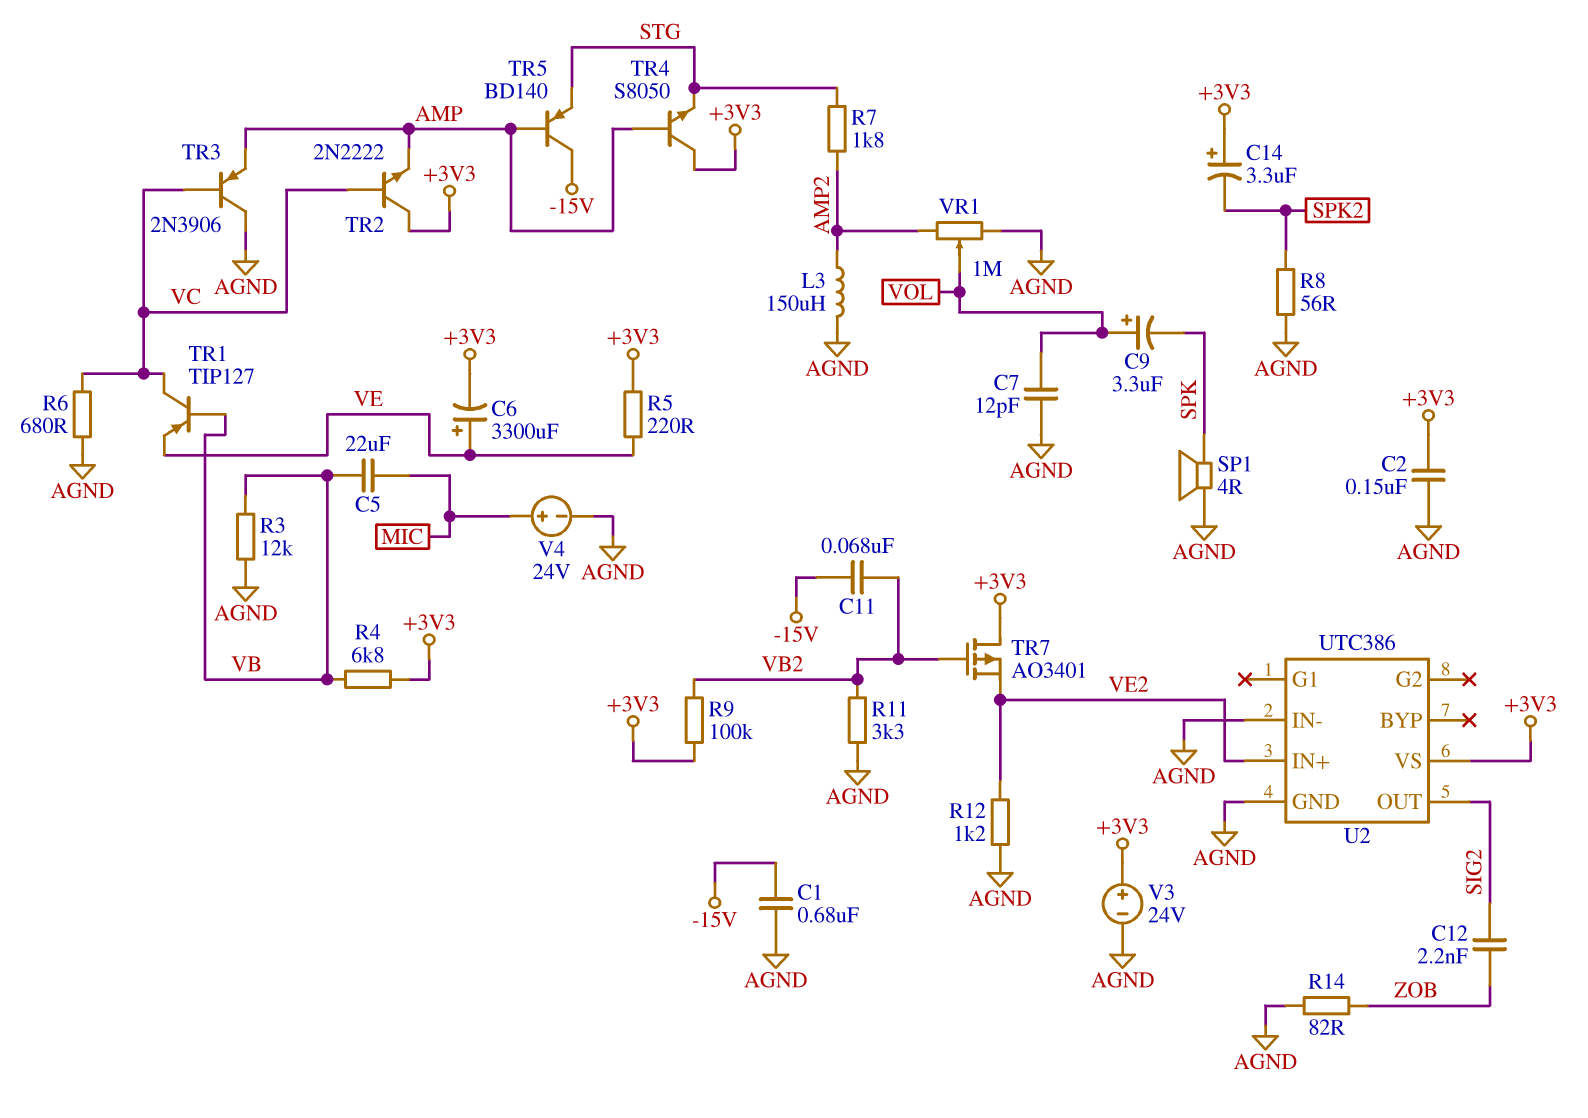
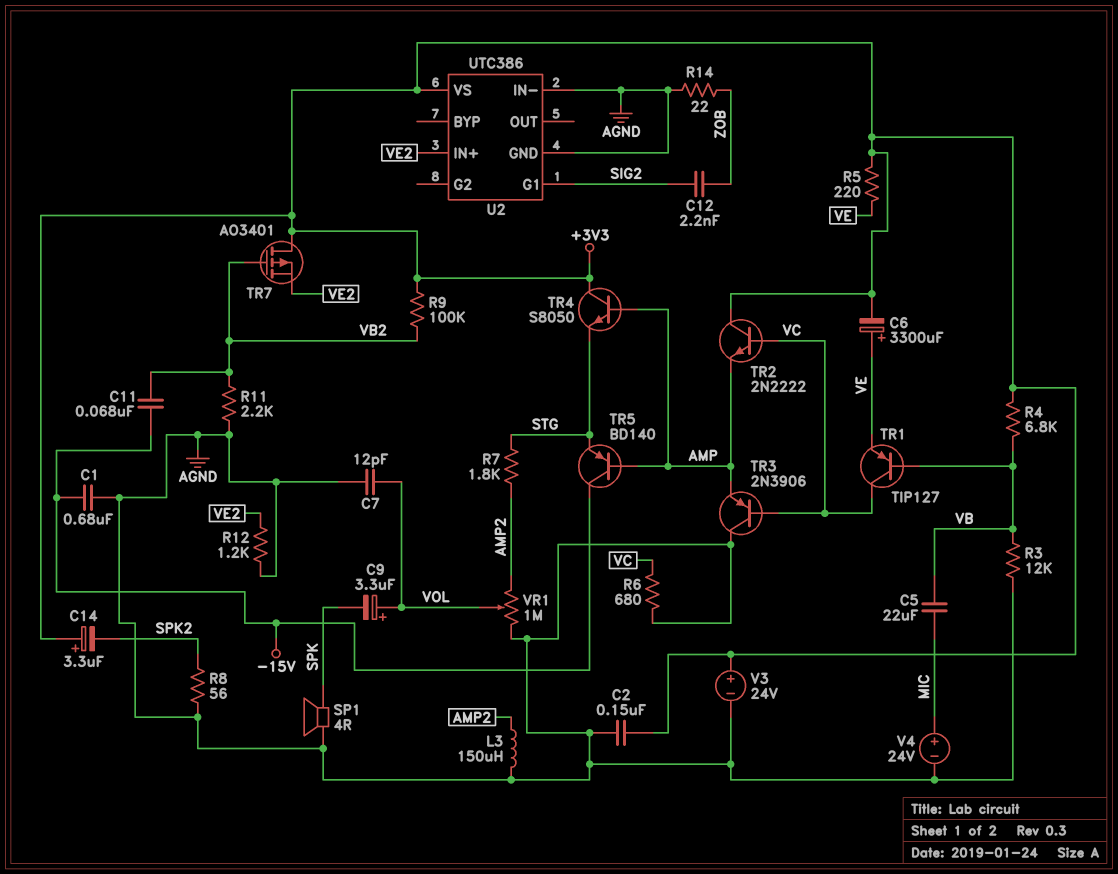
R11: 3.3k (AGND, VB2) -> 2.2k (AGND, VB2)
R14: 82 (AGND, ZOB) -> 22 (AGND, ZOB)
U2 pin G1: none -> SIG2
U2 pin OUT: SIG2 -> none

